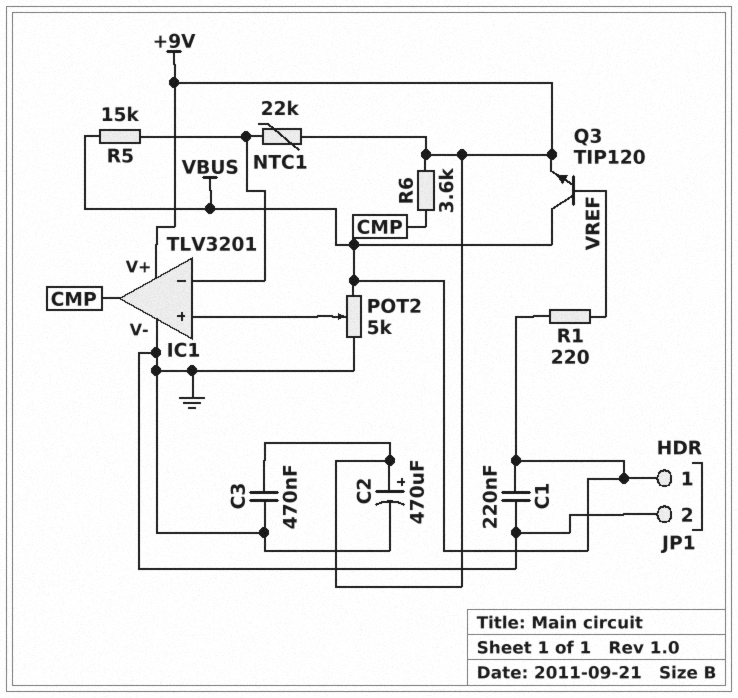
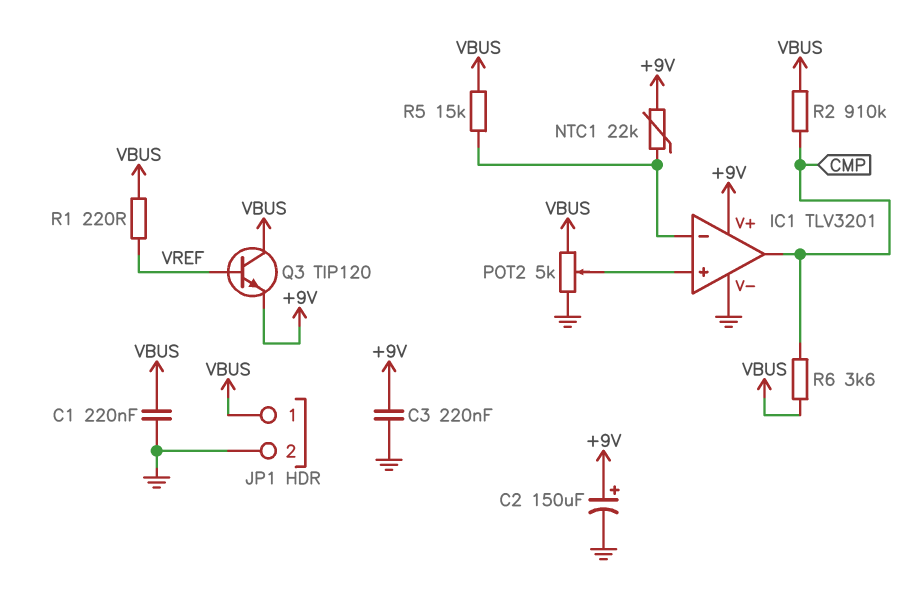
C2: 470uF (plus +9V, minus GND) -> 150uF (plus +9V, minus GND)
C3: 470nF (+9V, GND) -> 220nF (+9V, GND)
R2: none -> 910k (CMP, VBUS)
R6: 3.6k (+9V, CMP) -> 3.6k (CMP, VBUS)

